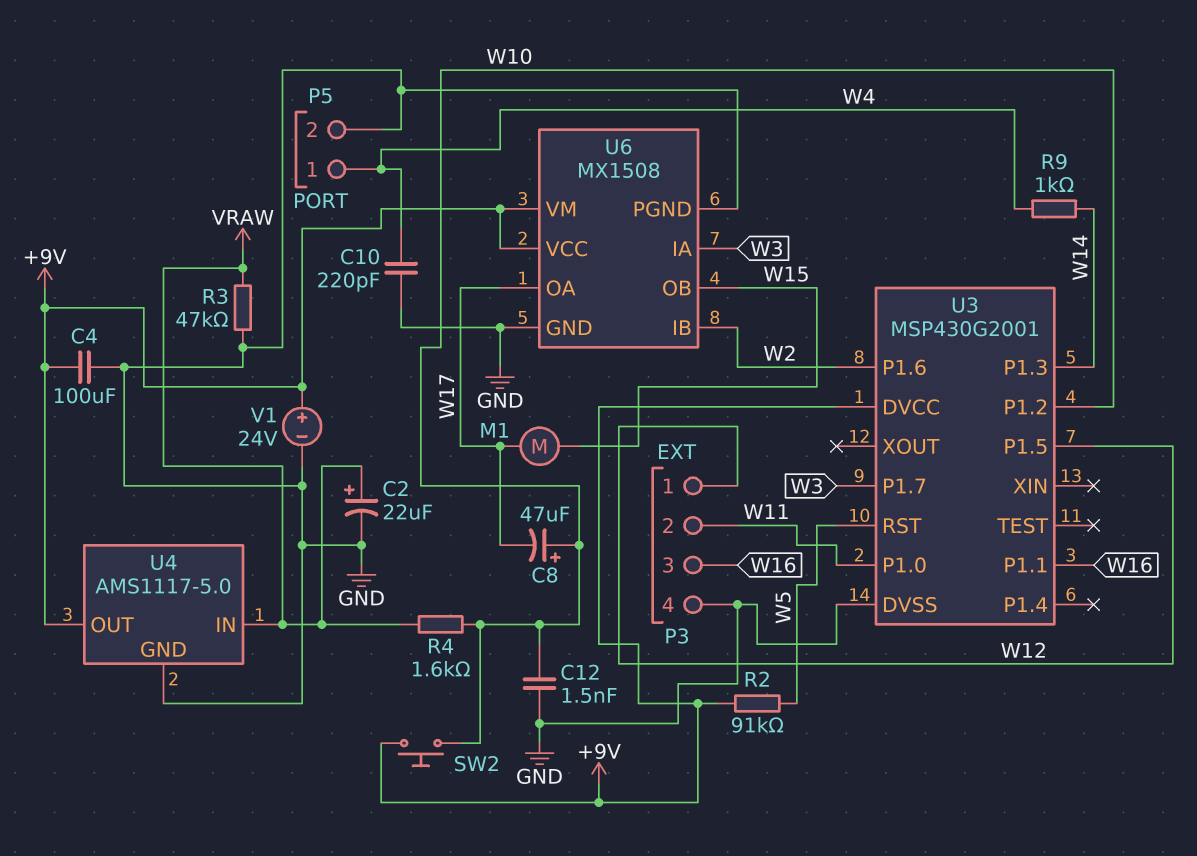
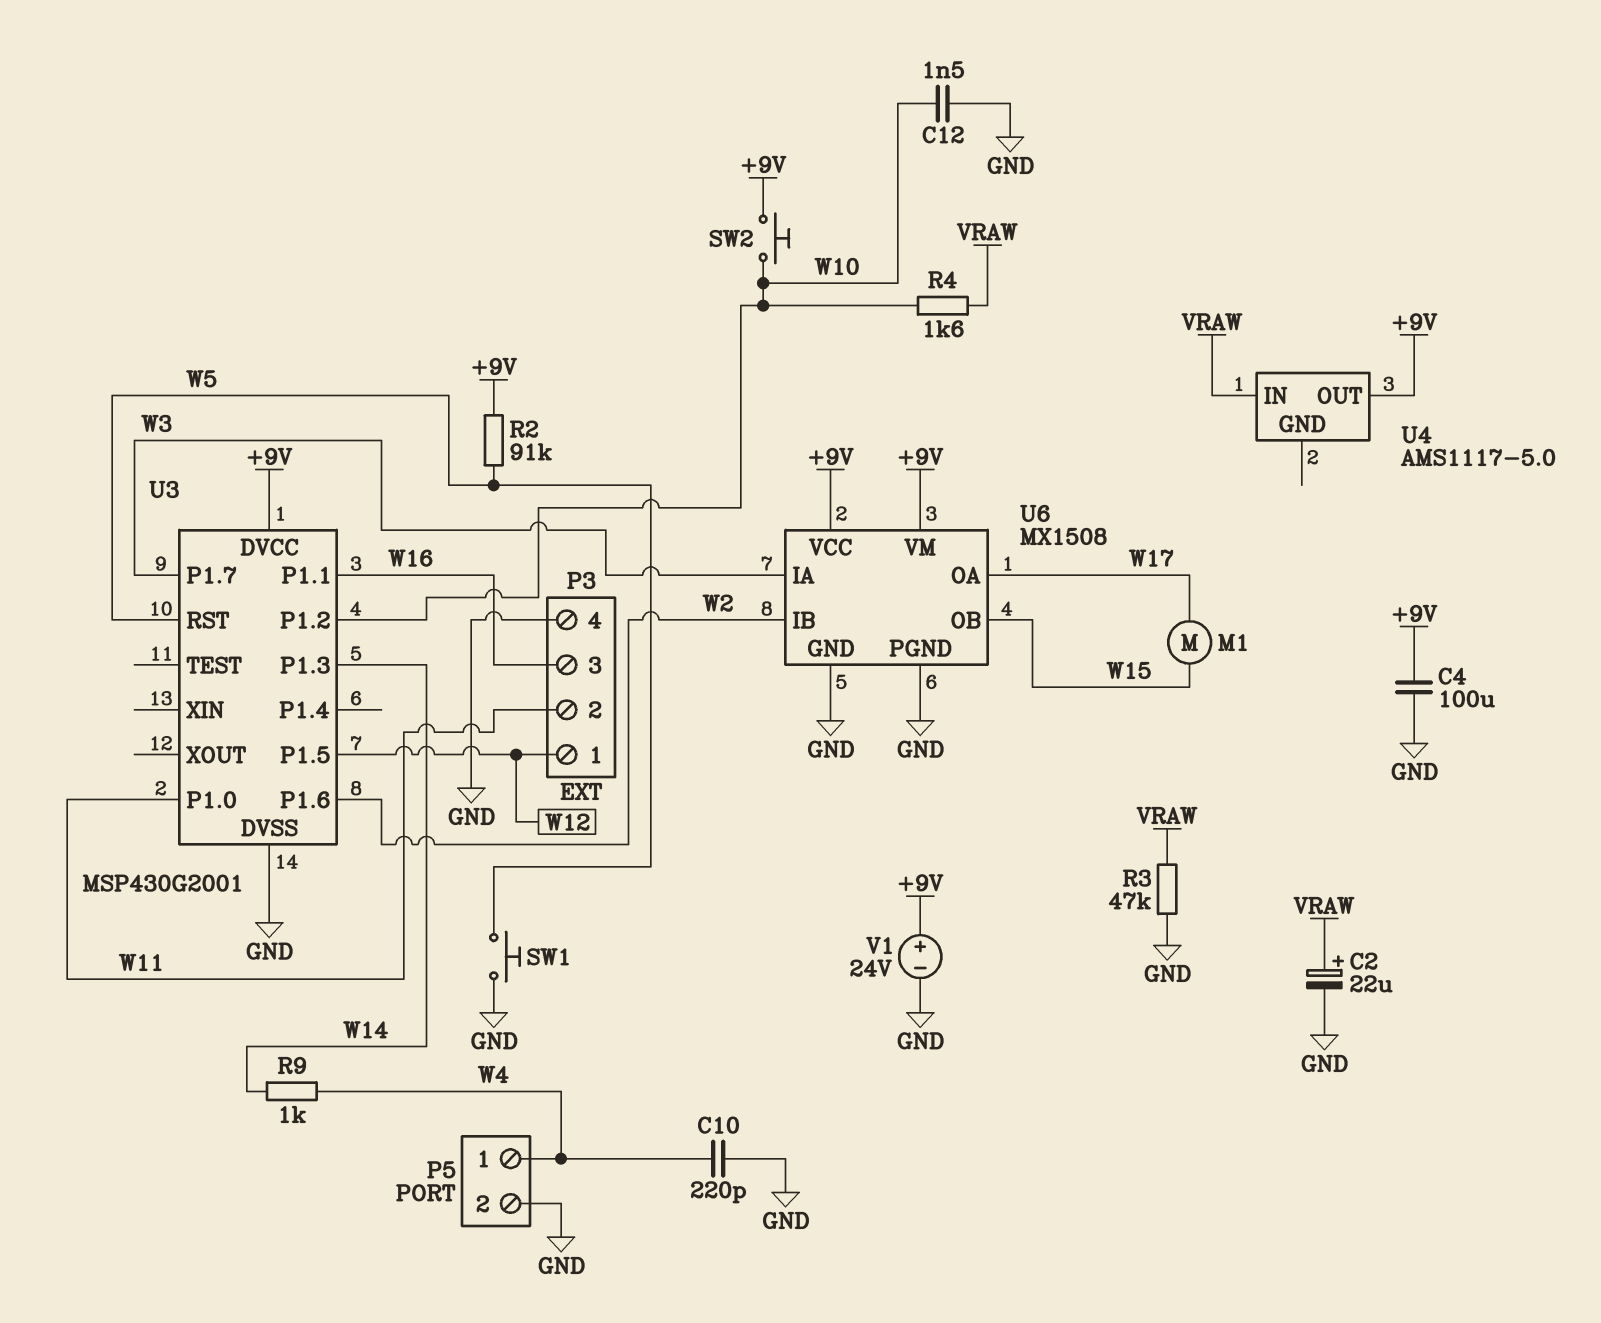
C8: 47uF (plus W10, minus W17) -> none
SW1: none -> button (GND, W5)
U4 pin GND: GND -> none

